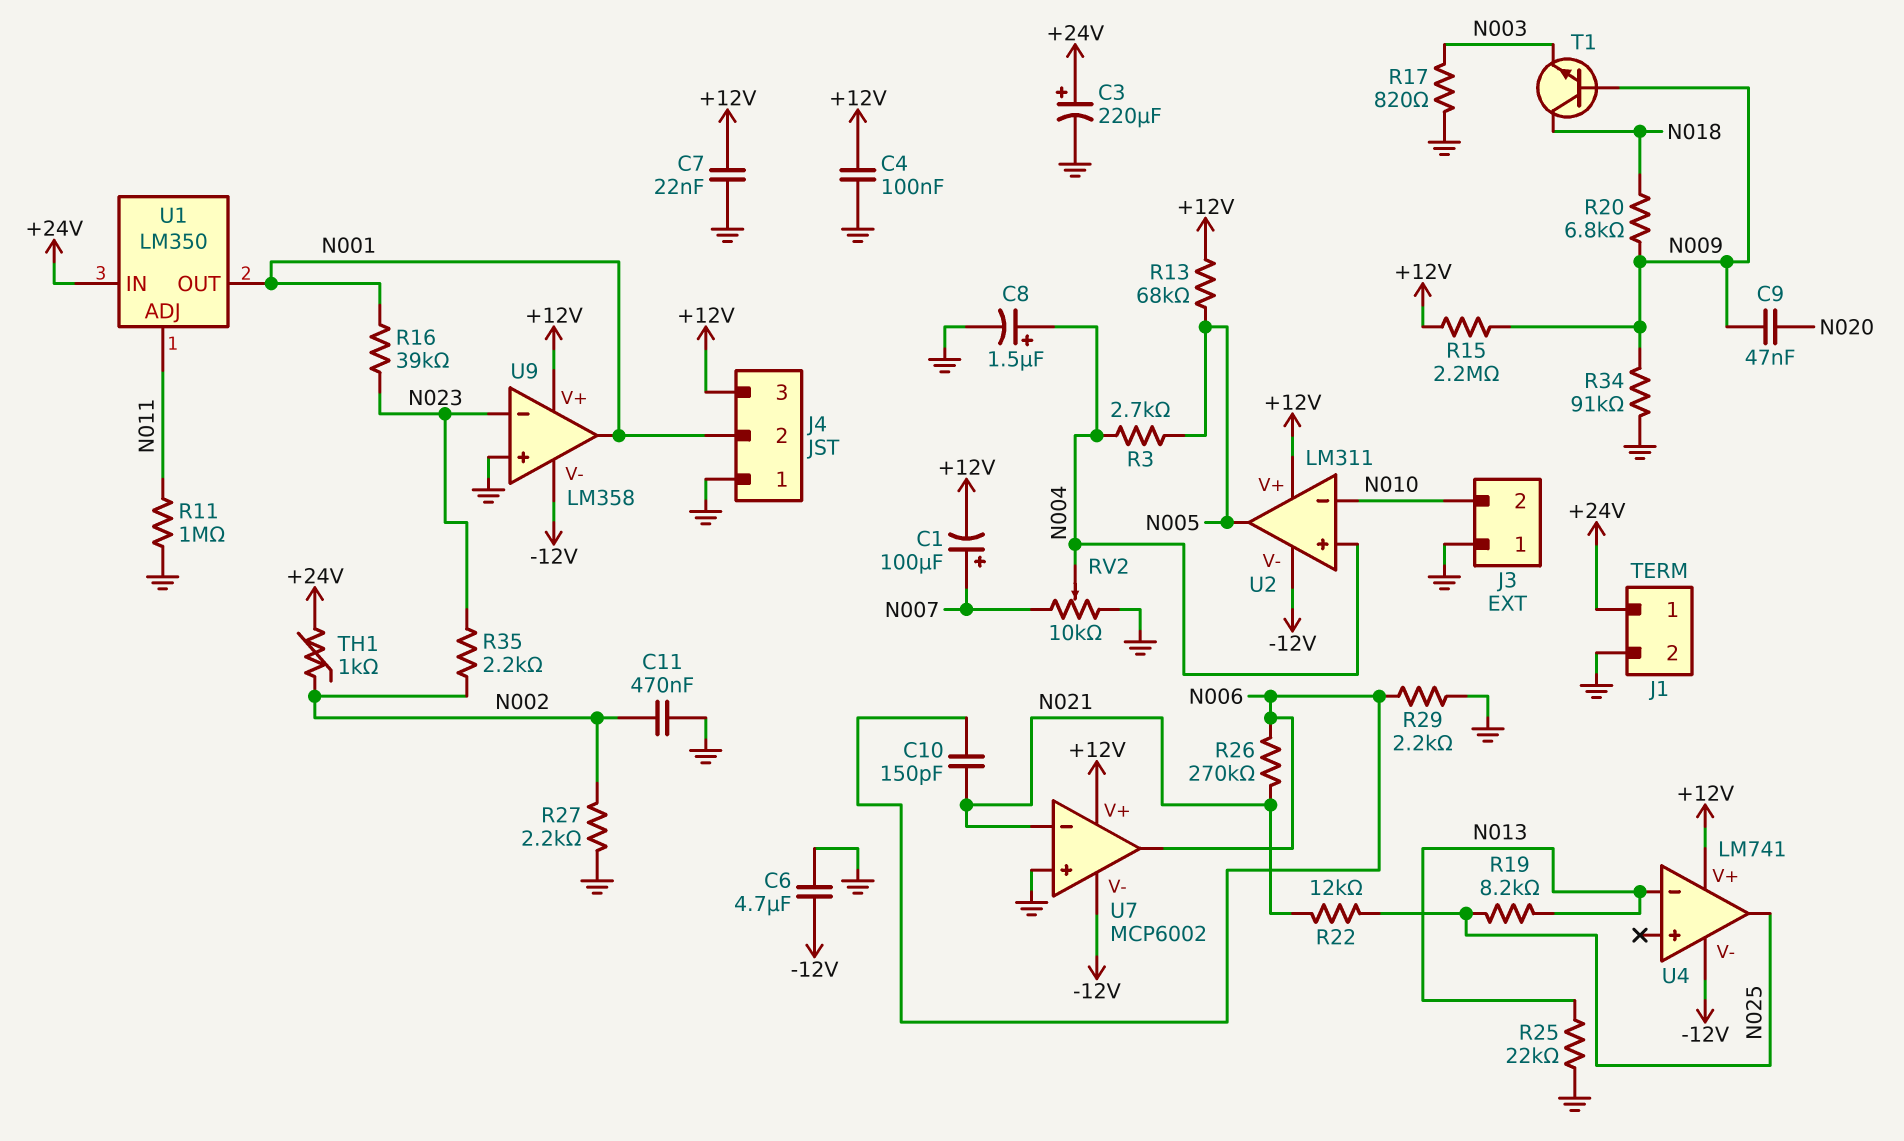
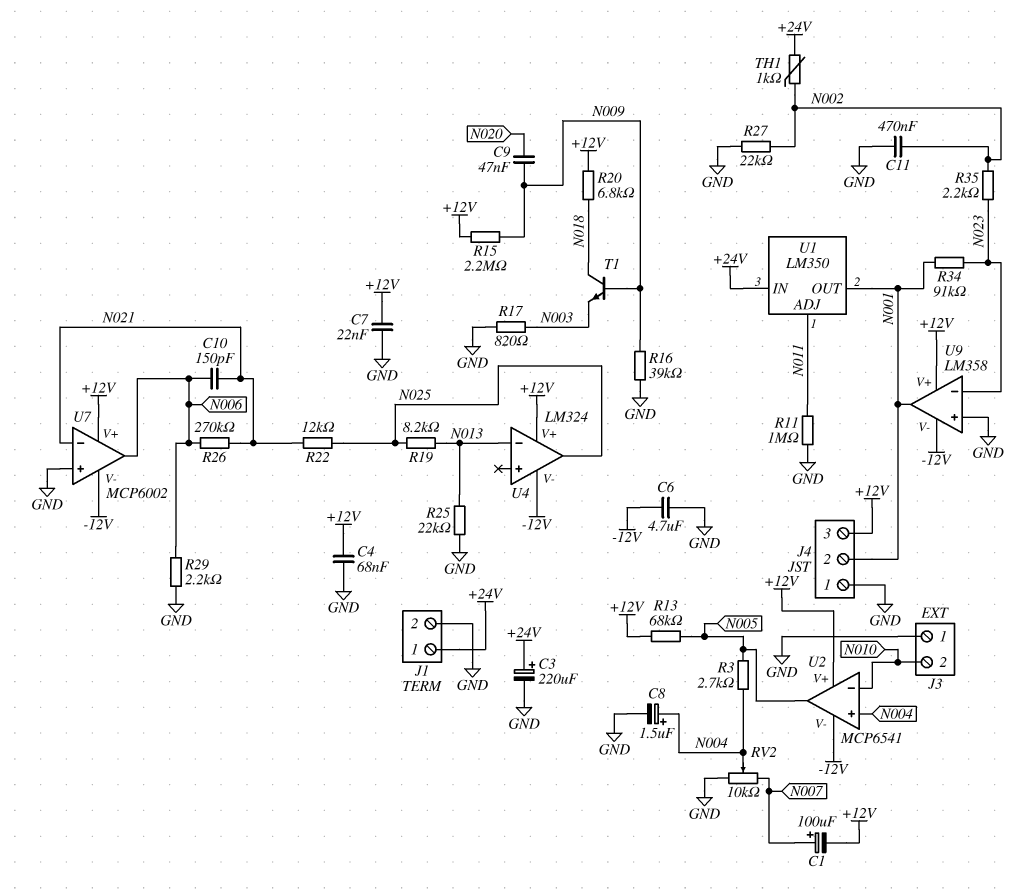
C4: 100nF (+12V, GND) -> 68nF (+12V, GND)
R16: 39k (N001, N023) -> 39k (GND, N009)
R20: 6.8k (N009, N018) -> 6.8k (+12V, N018)
R27: 2.2k (GND, N002) -> 22k (GND, N002)
R34: 91k (GND, N009) -> 91k (N001, N023)
U2: LM311 -> MCP6541
U4: LM741 -> LM324

